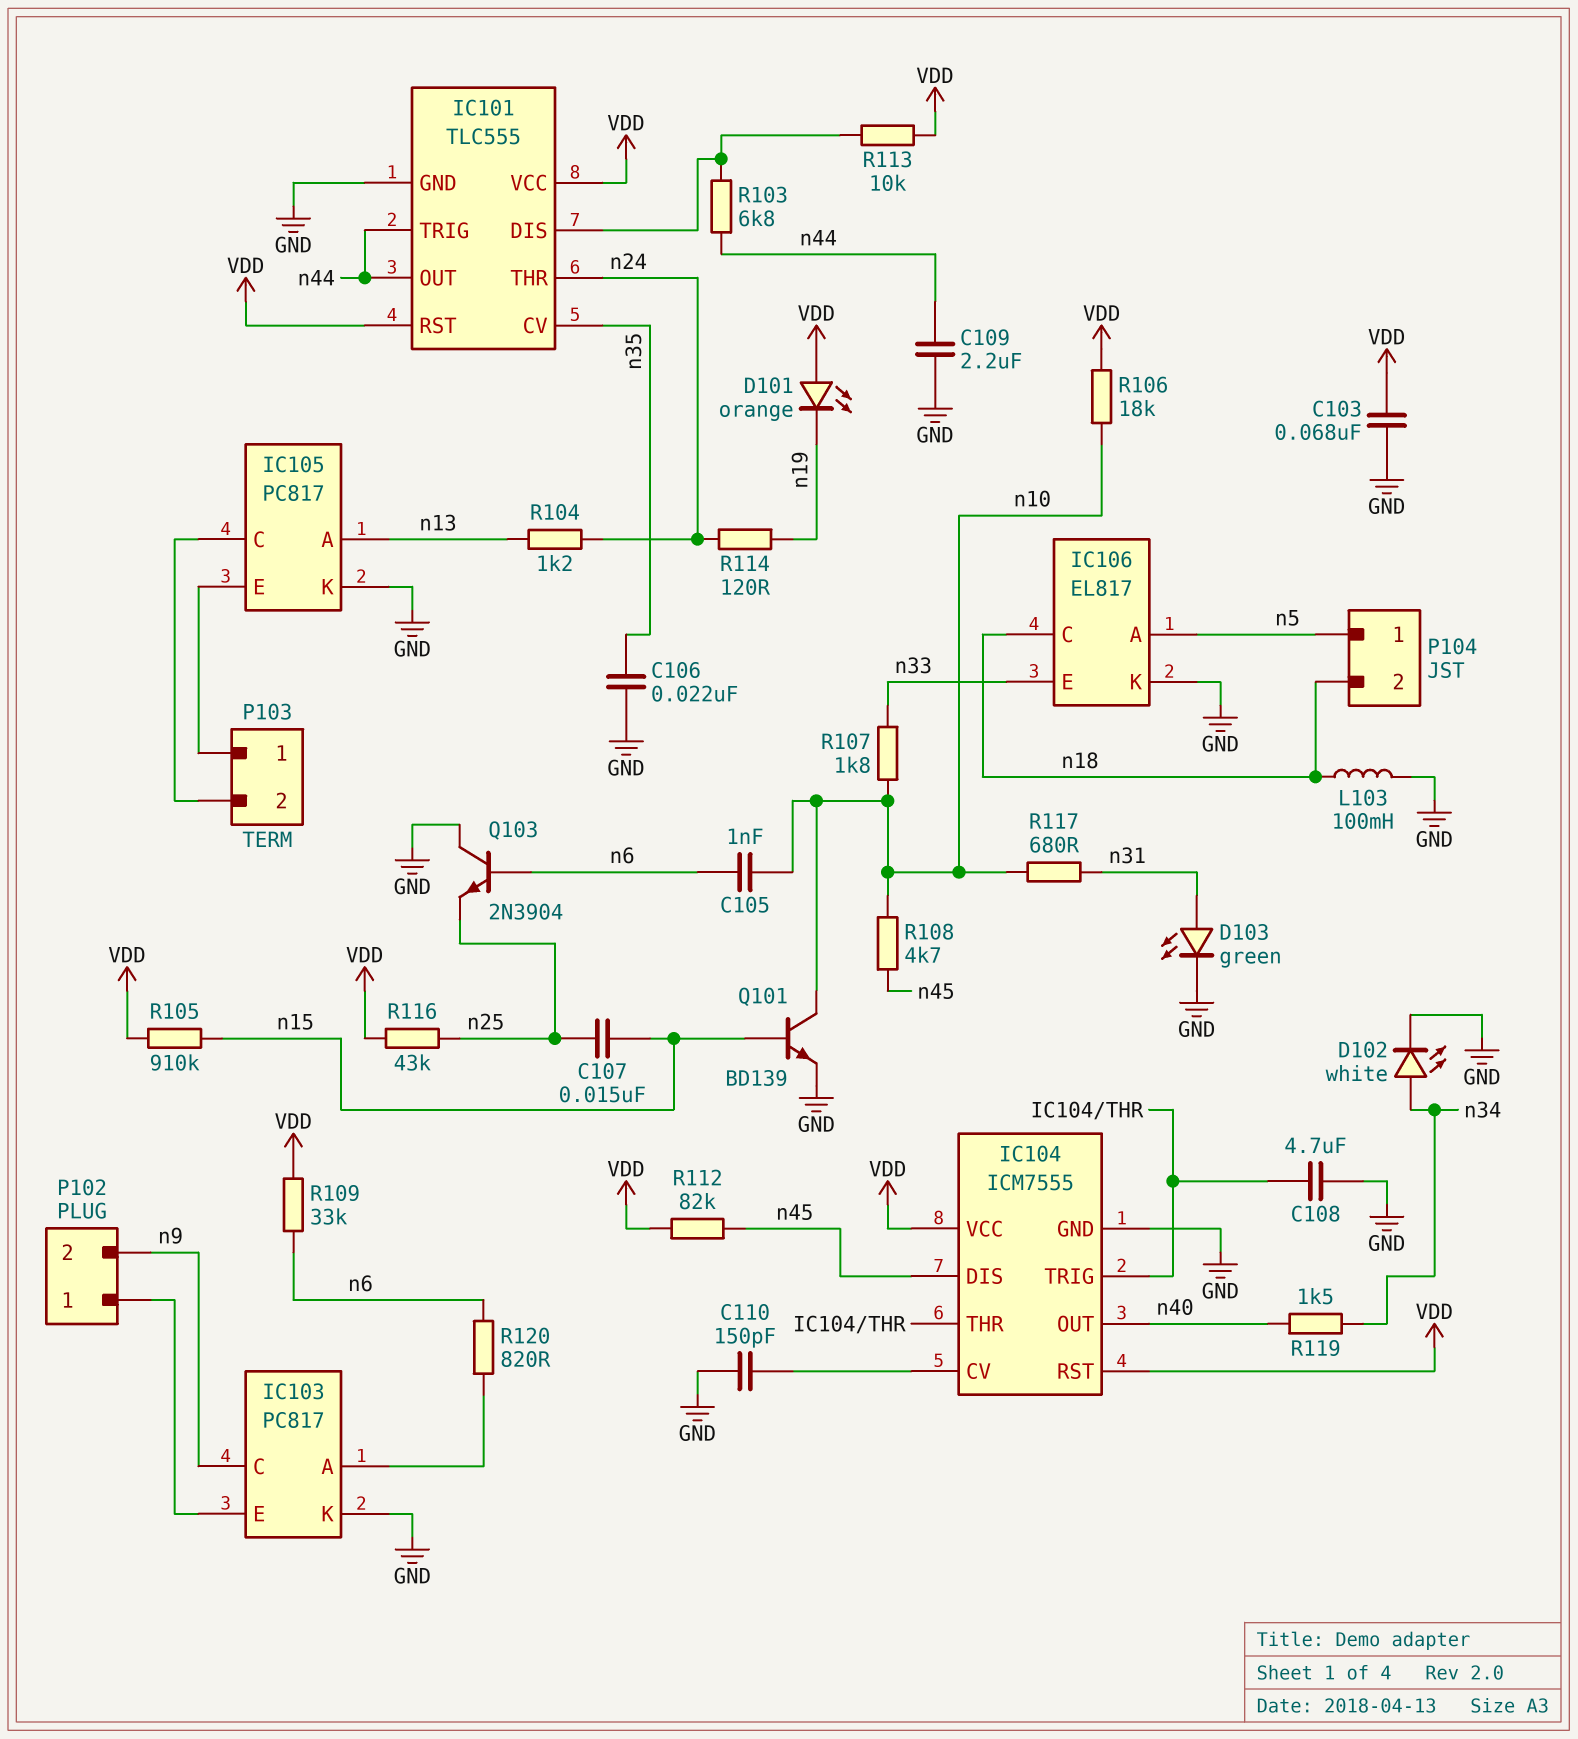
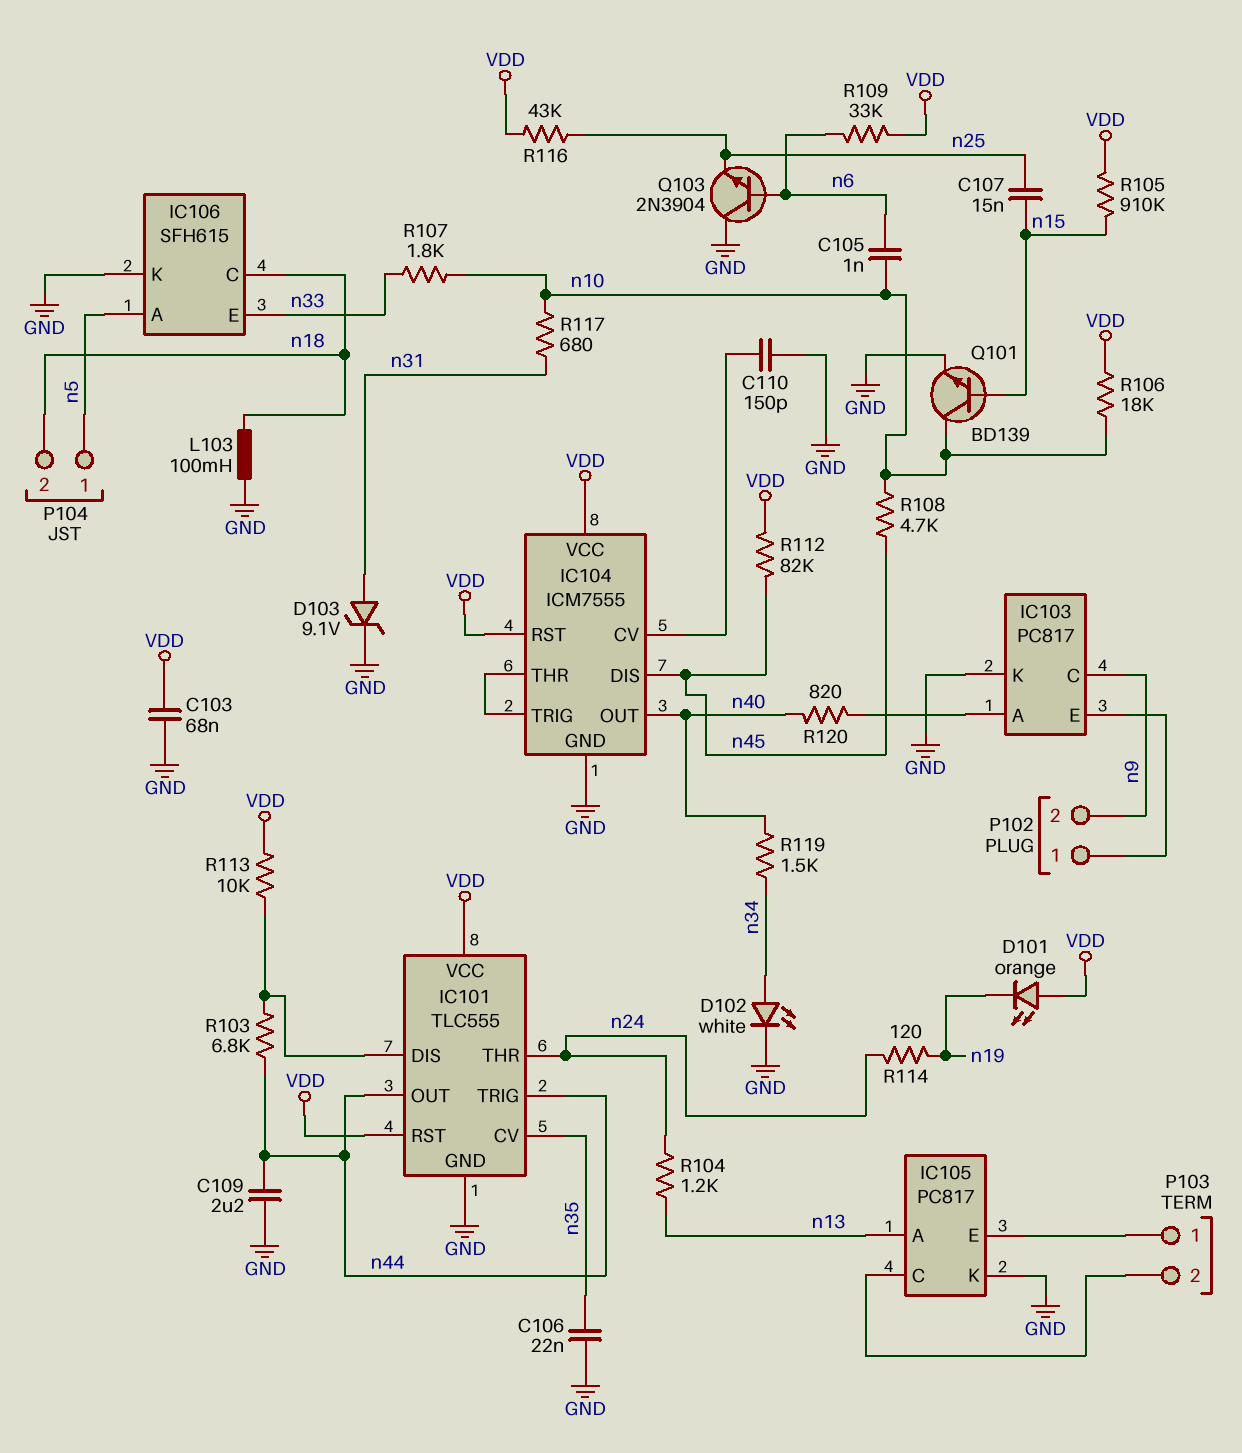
C108: 4.7uF (GND, IC104/THR) -> none
D103: LED green (A n31, K GND) -> zener 9.1V (A n31, K GND)
IC106: EL817 -> SFH615
R120: 820 (IC103/A, n6) -> 820 (IC103/A, n40)

